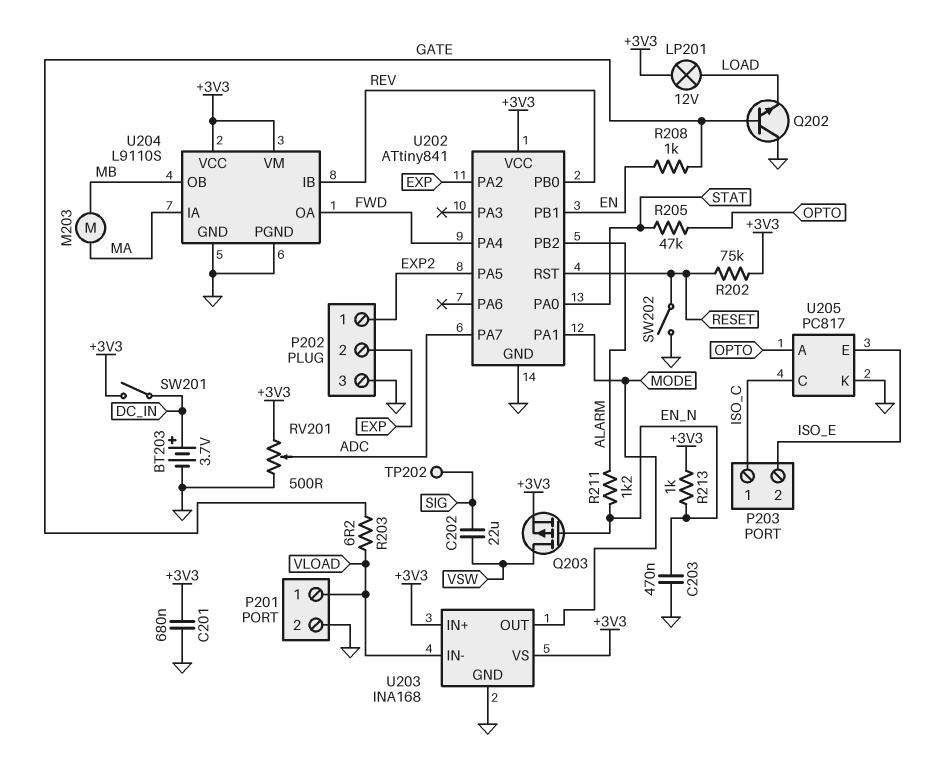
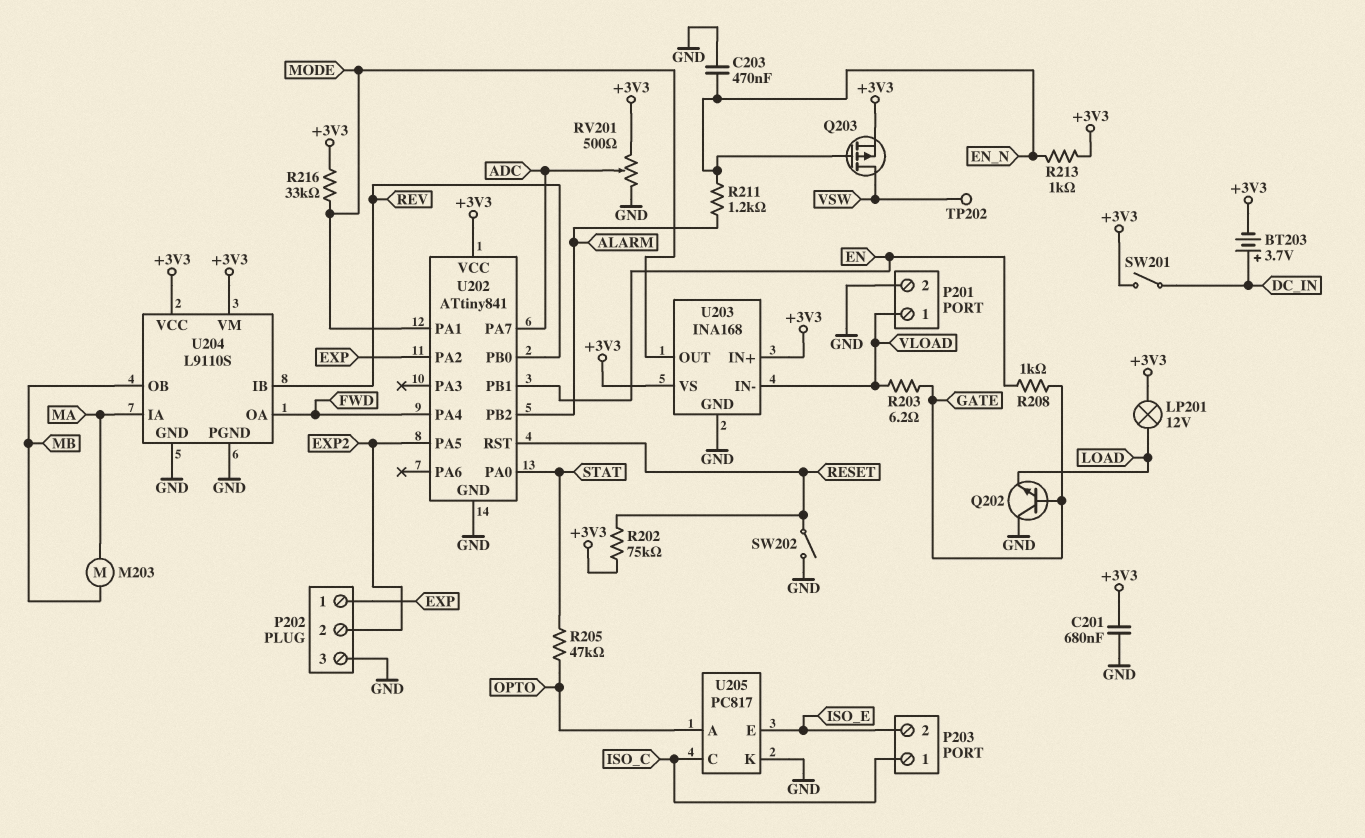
BT203: 3.7V (plus DC_IN, minus GND) -> 3.7V (plus DC_IN, minus +3V3)
C202: 22uF (SIG, VSW) -> none
P202 pin 1: EXP2 -> EXP
P202 pin 2: EXP -> EXP2
R216: none -> 33k (+3V3, MODE)
TP202: test point (SIG) -> test point (VSW)

